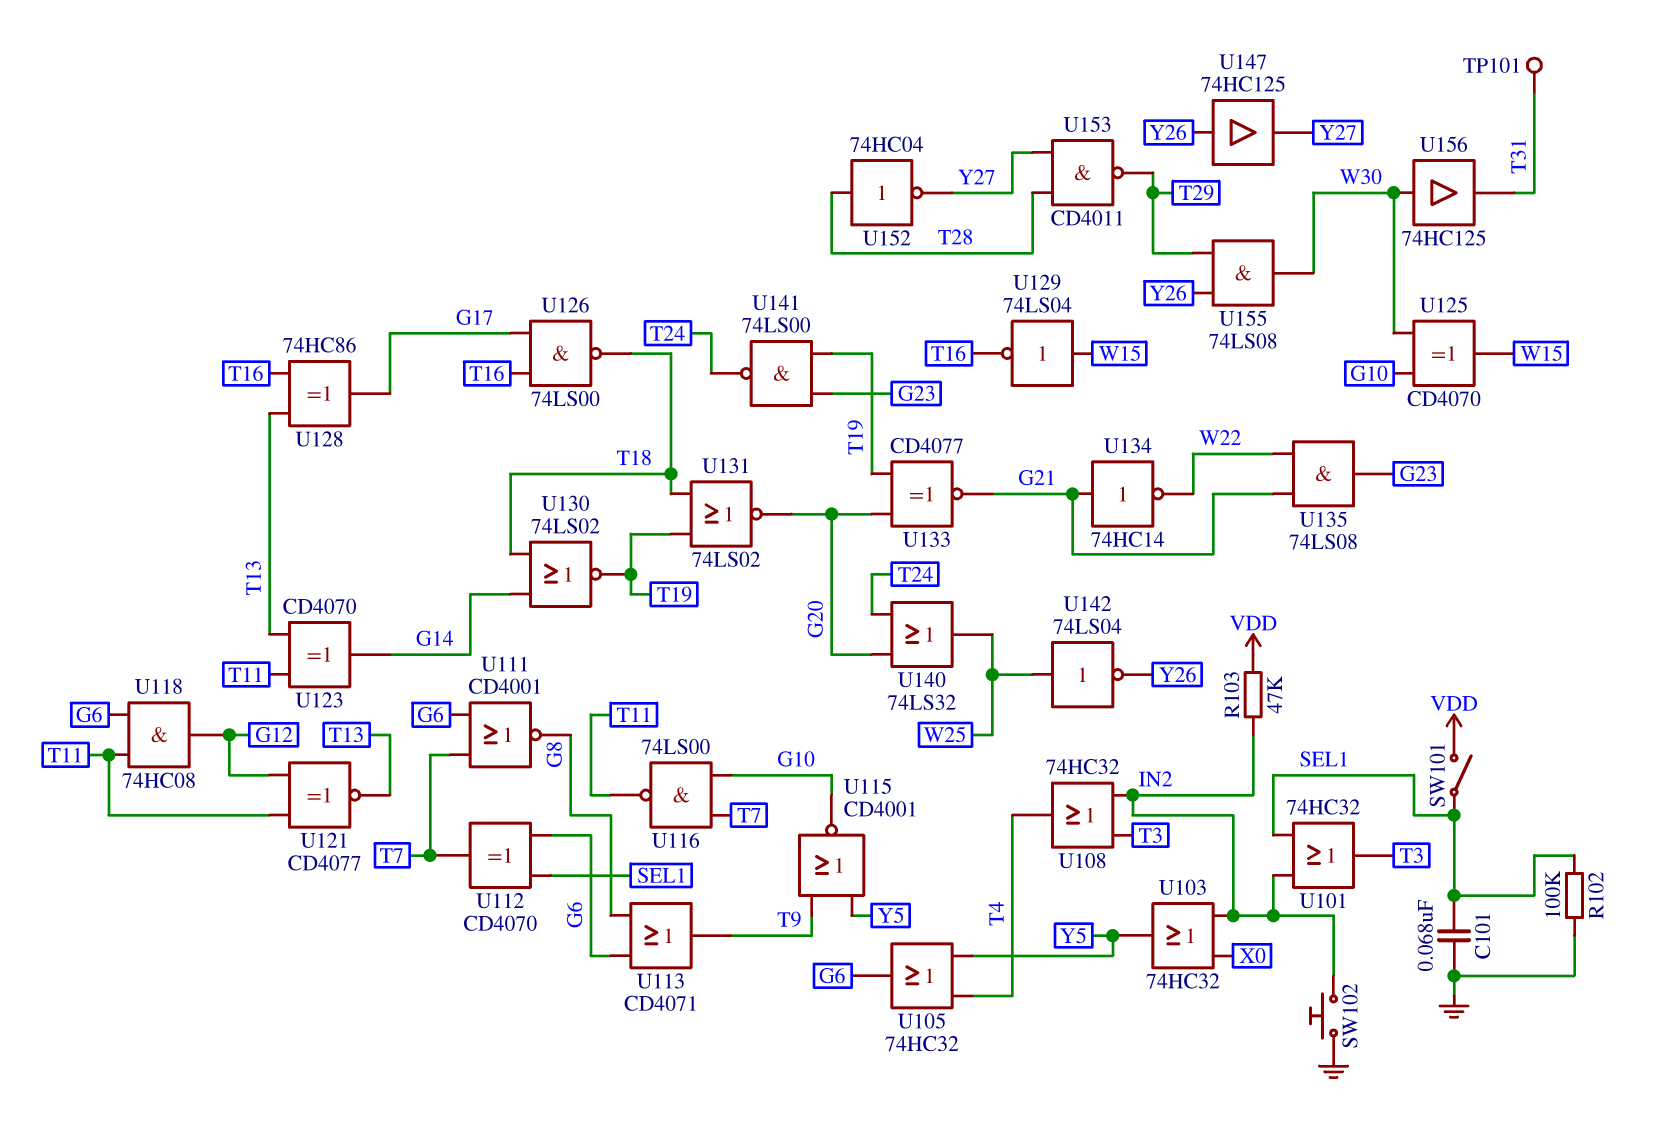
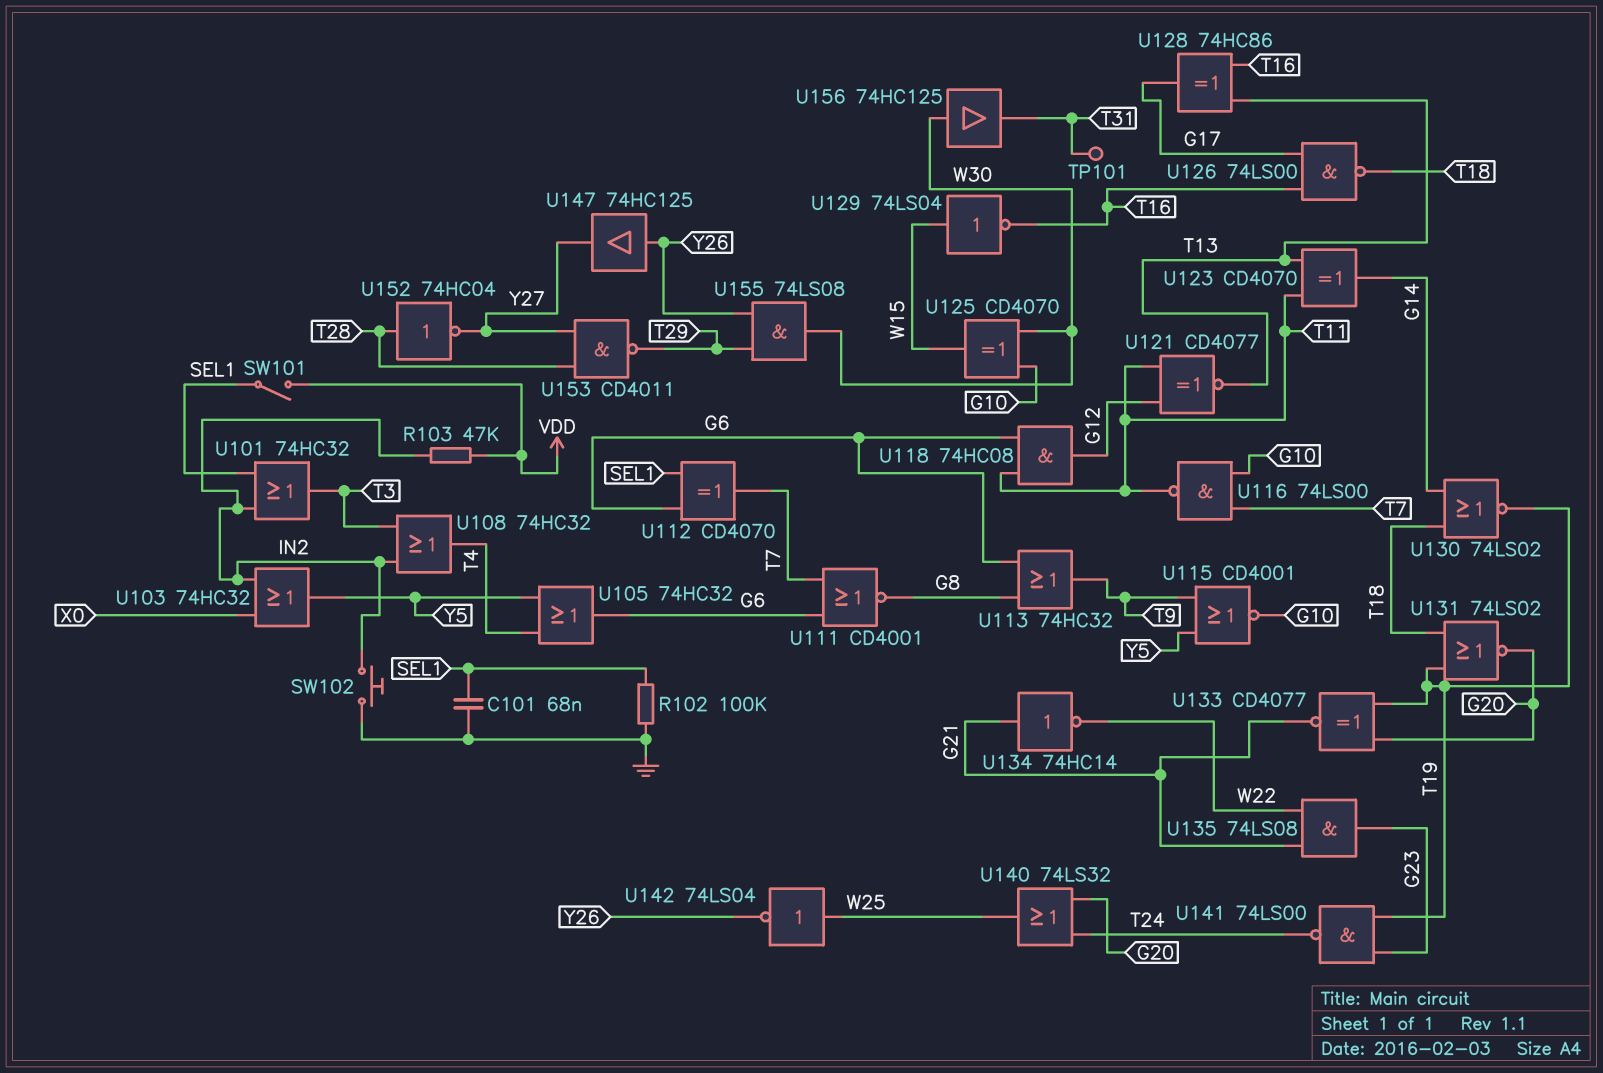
U113: OR CD4071 (in G6, in G8, out T9) -> OR 74HC32 (in G6, in G8, out T9)

